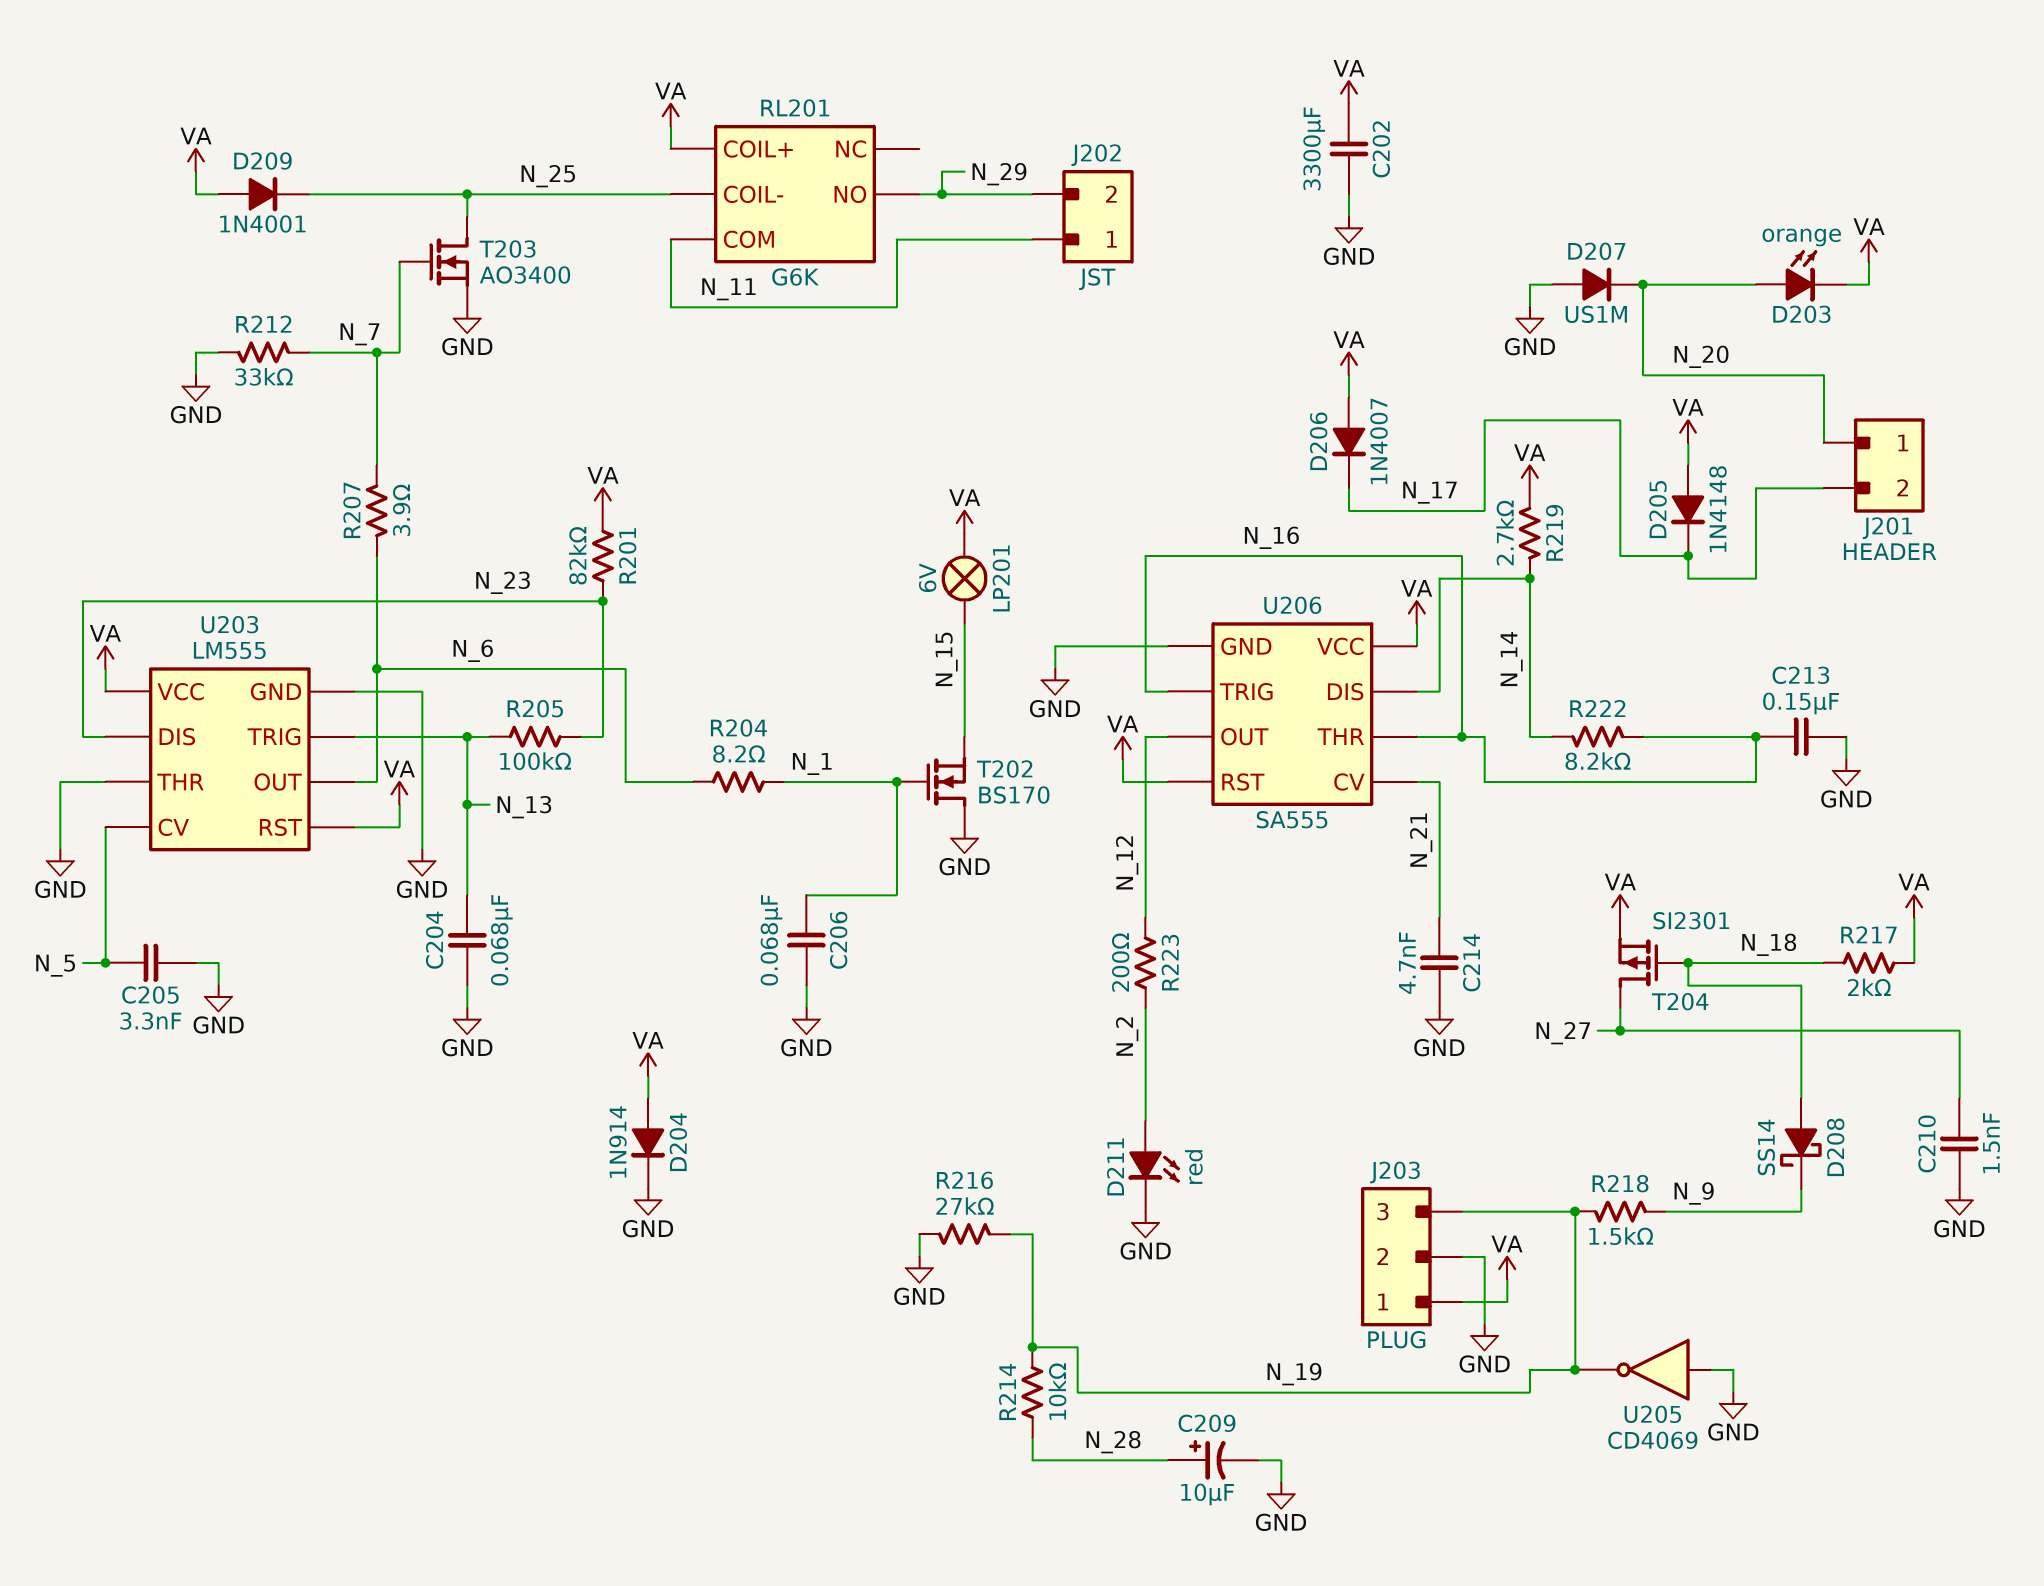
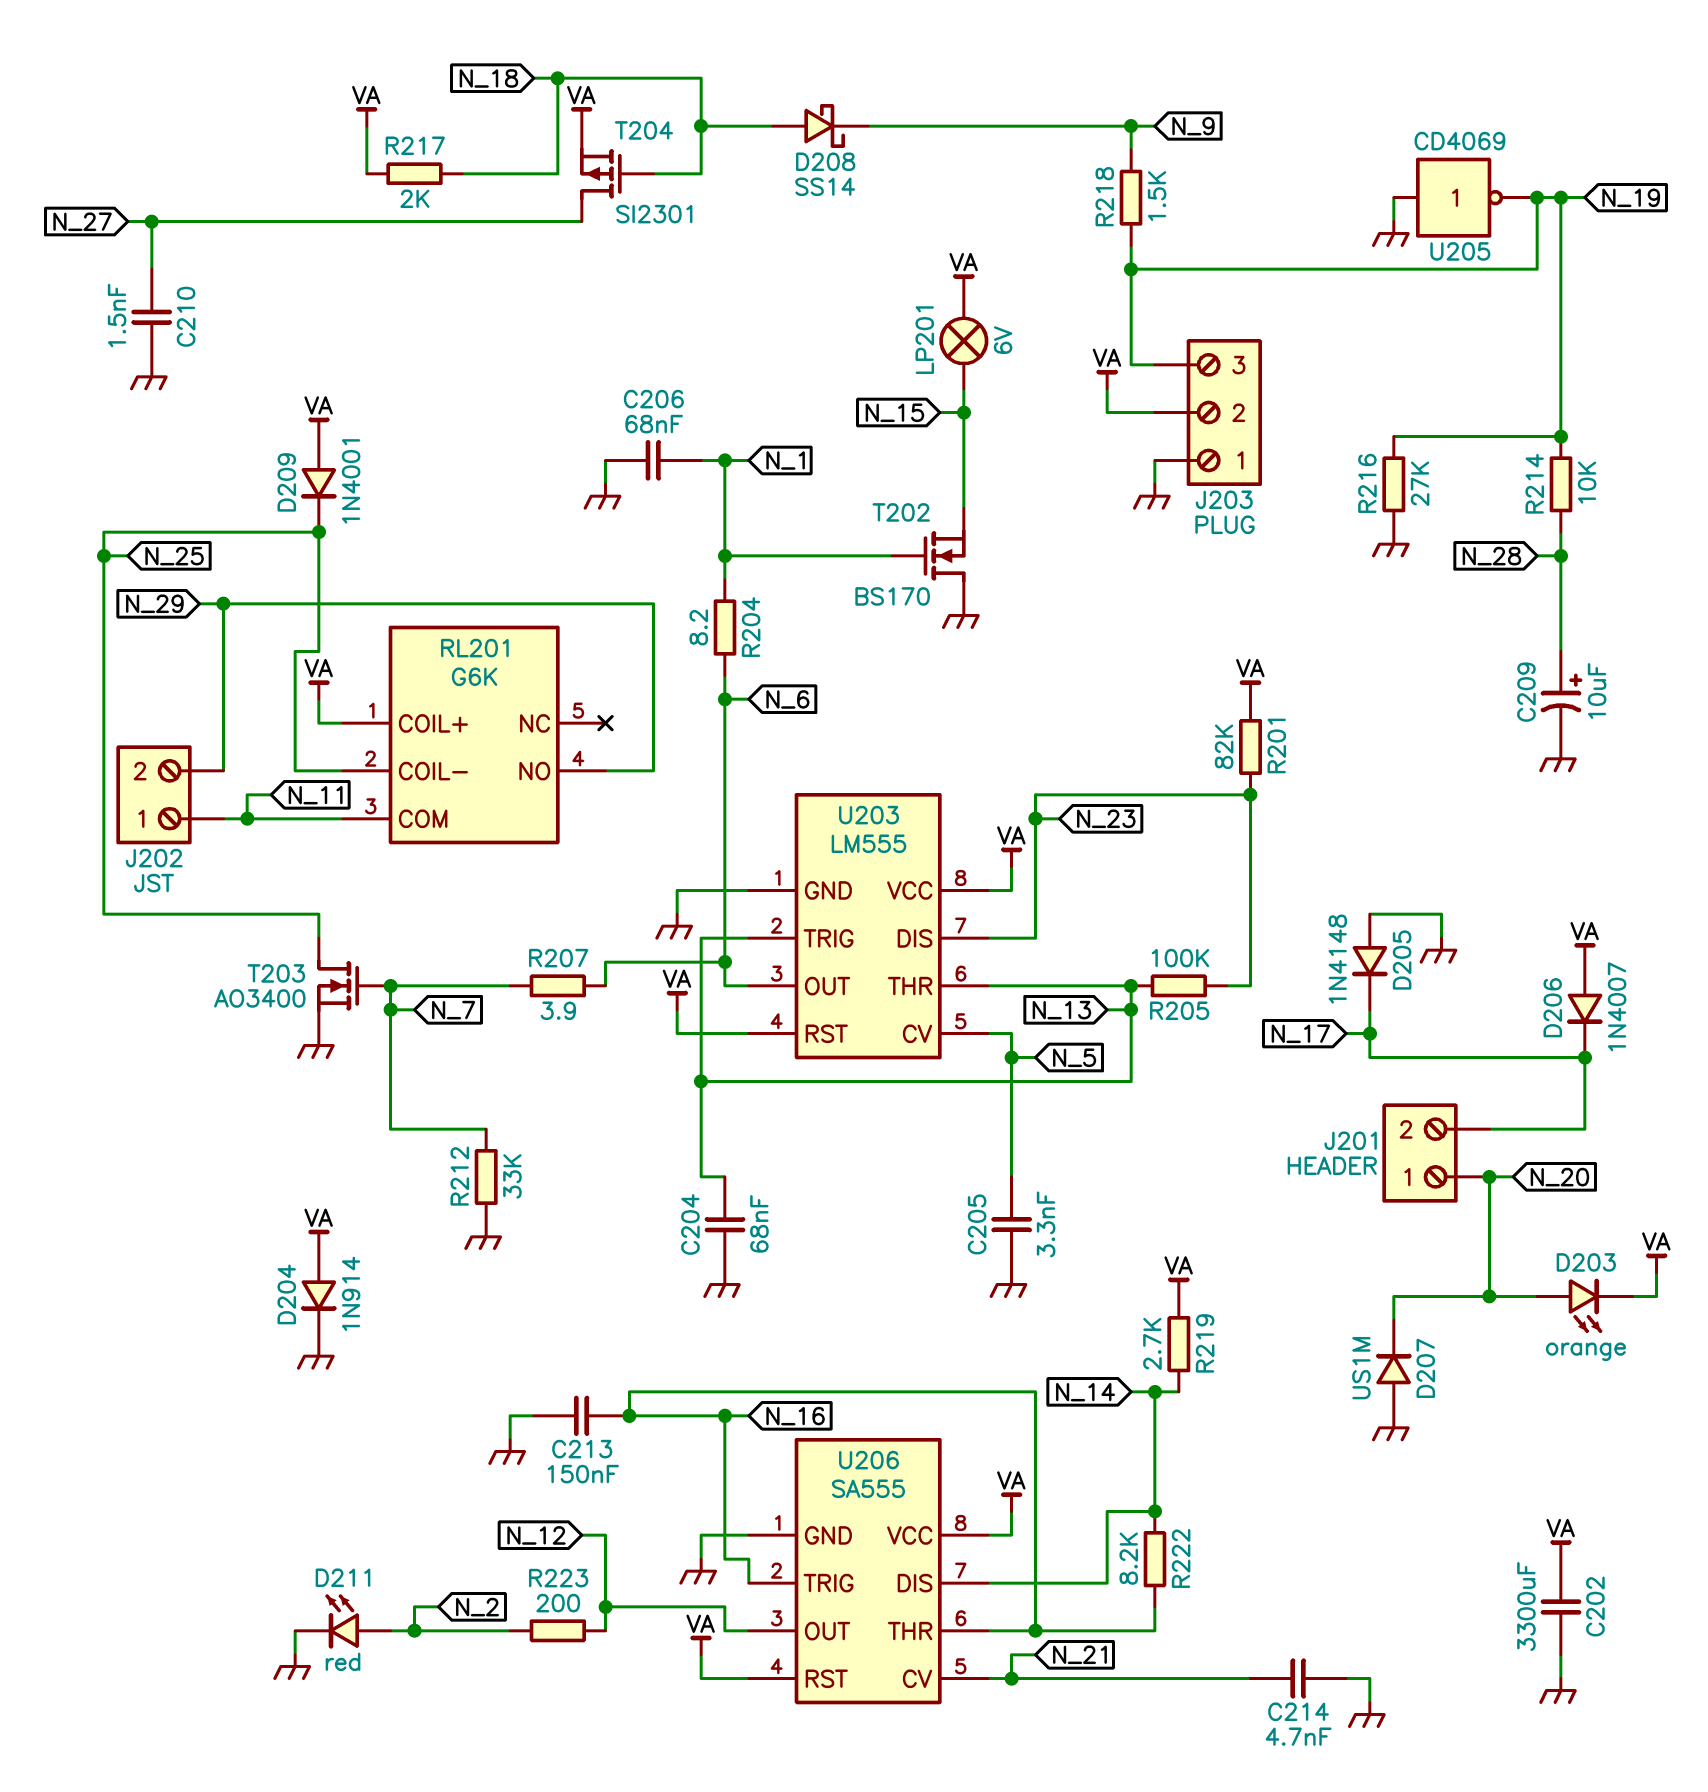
D205: diode 1N4148 (A VA, K N_17) -> diode 1N4148 (A GND, K N_17)
J203 pin 1: VA -> GND
J203 pin 2: GND -> VA
U203 pin THR: GND -> N_13

